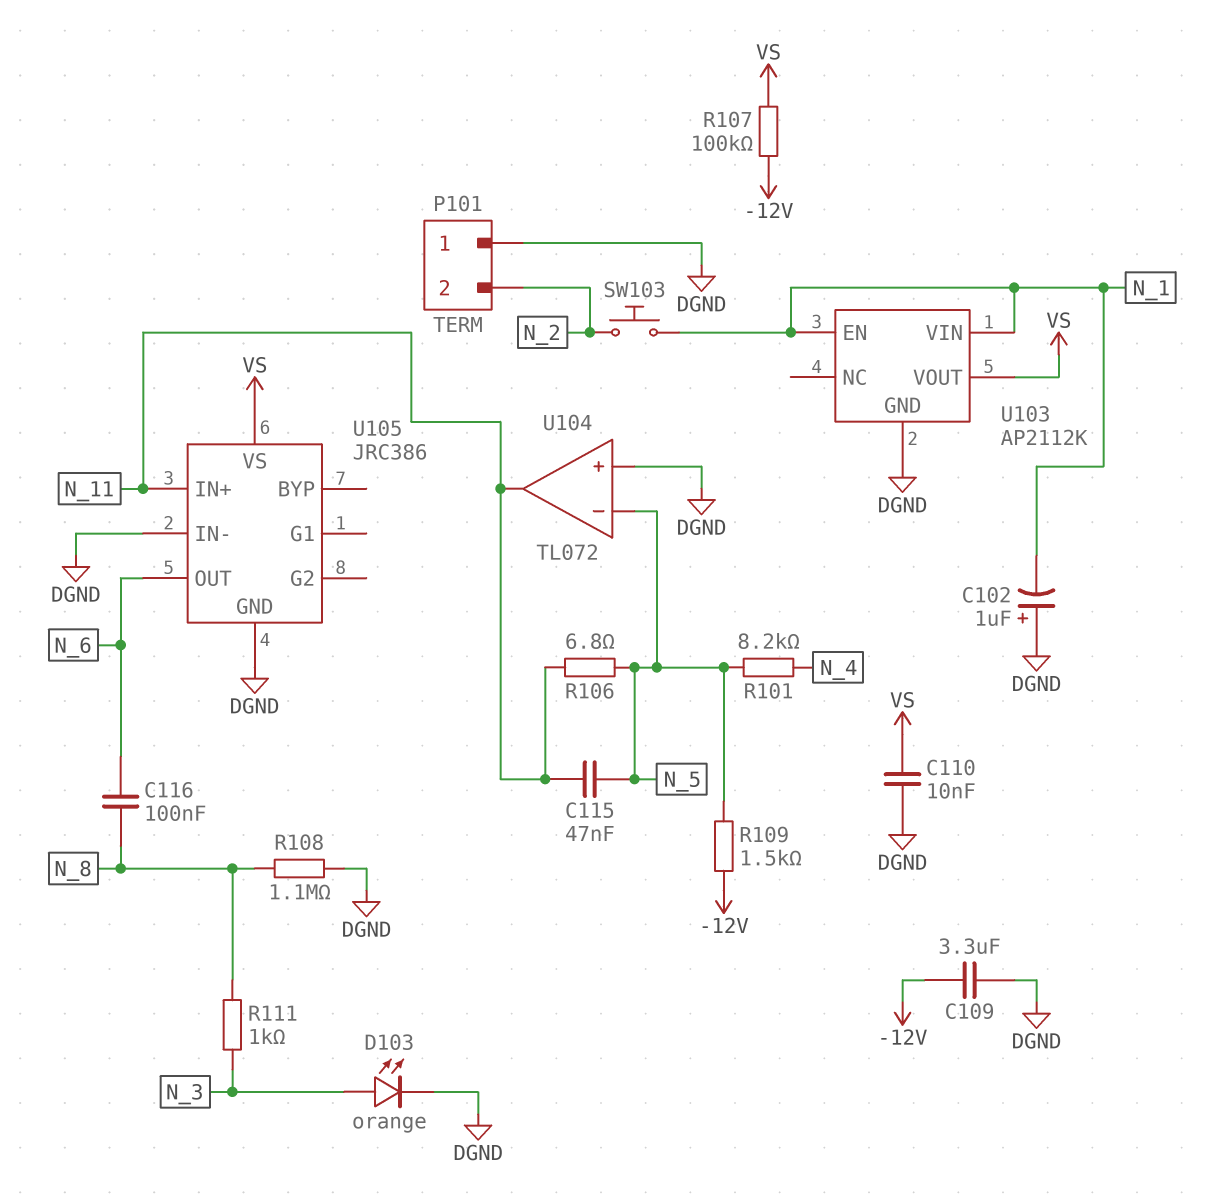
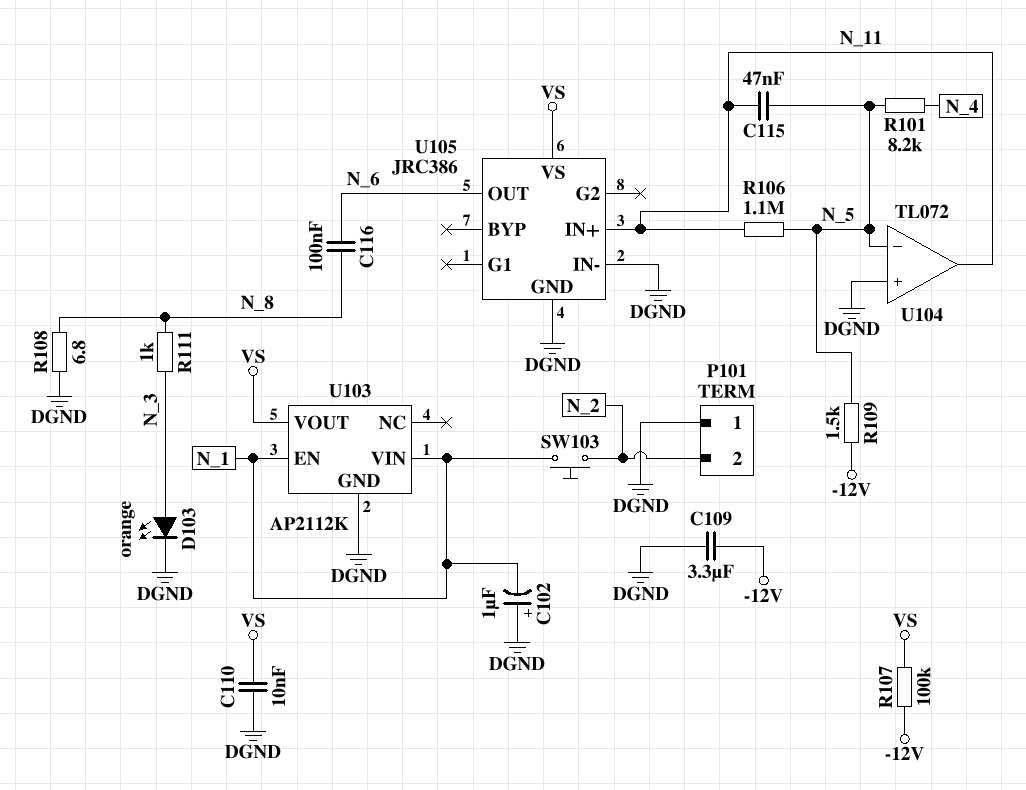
R106: 6.8 (N_5, N_11) -> 1.1M (N_5, N_11)
R108: 1.1M (DGND, N_8) -> 6.8 (DGND, N_8)

